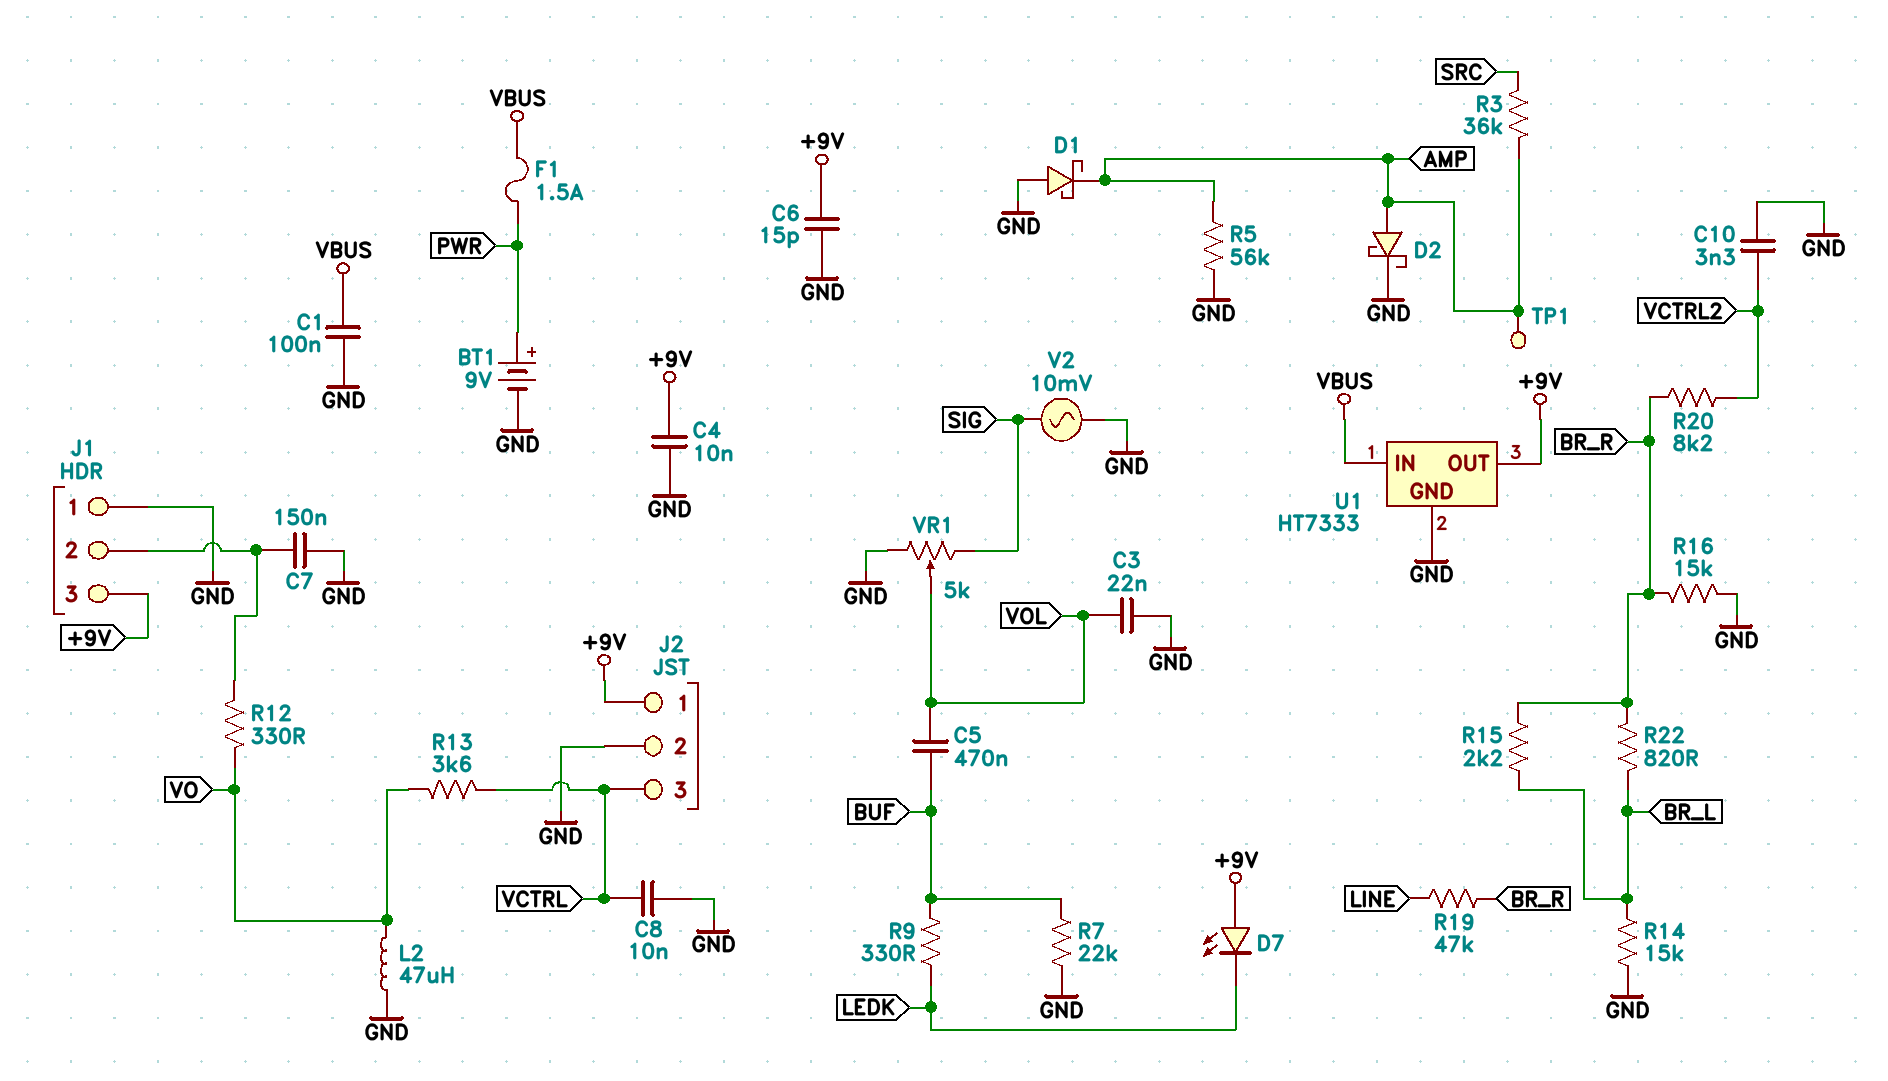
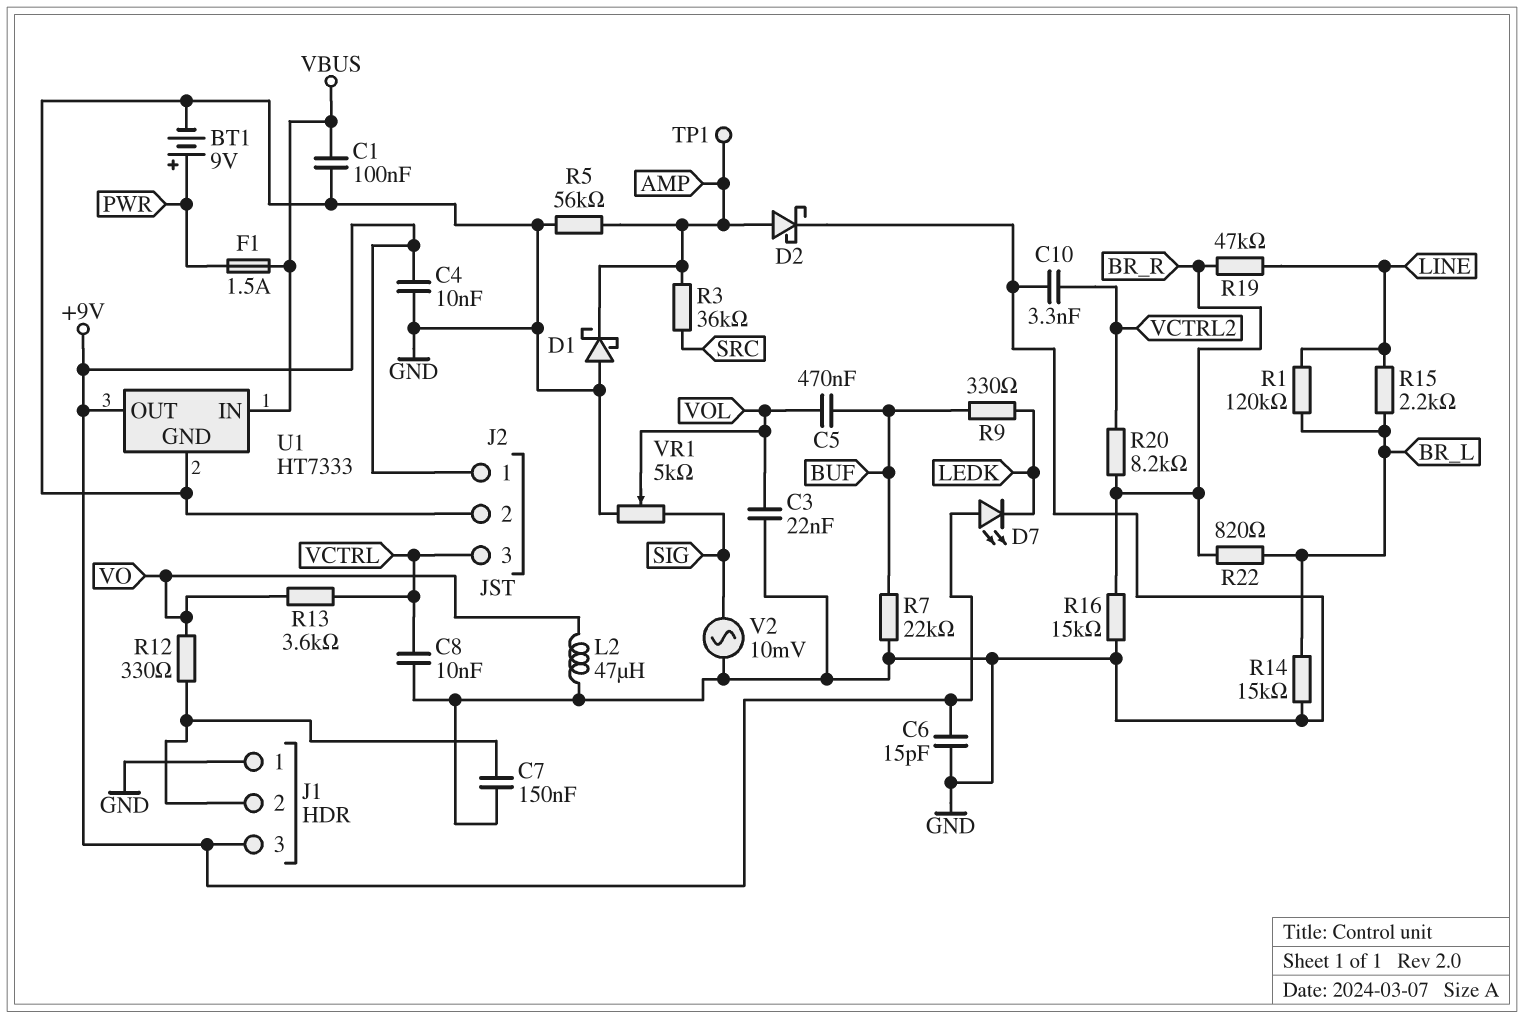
R1: none -> 120k (BR_L, LINE)
R15: 2.2k (BR_L, BR_R) -> 2.2k (BR_L, LINE)

